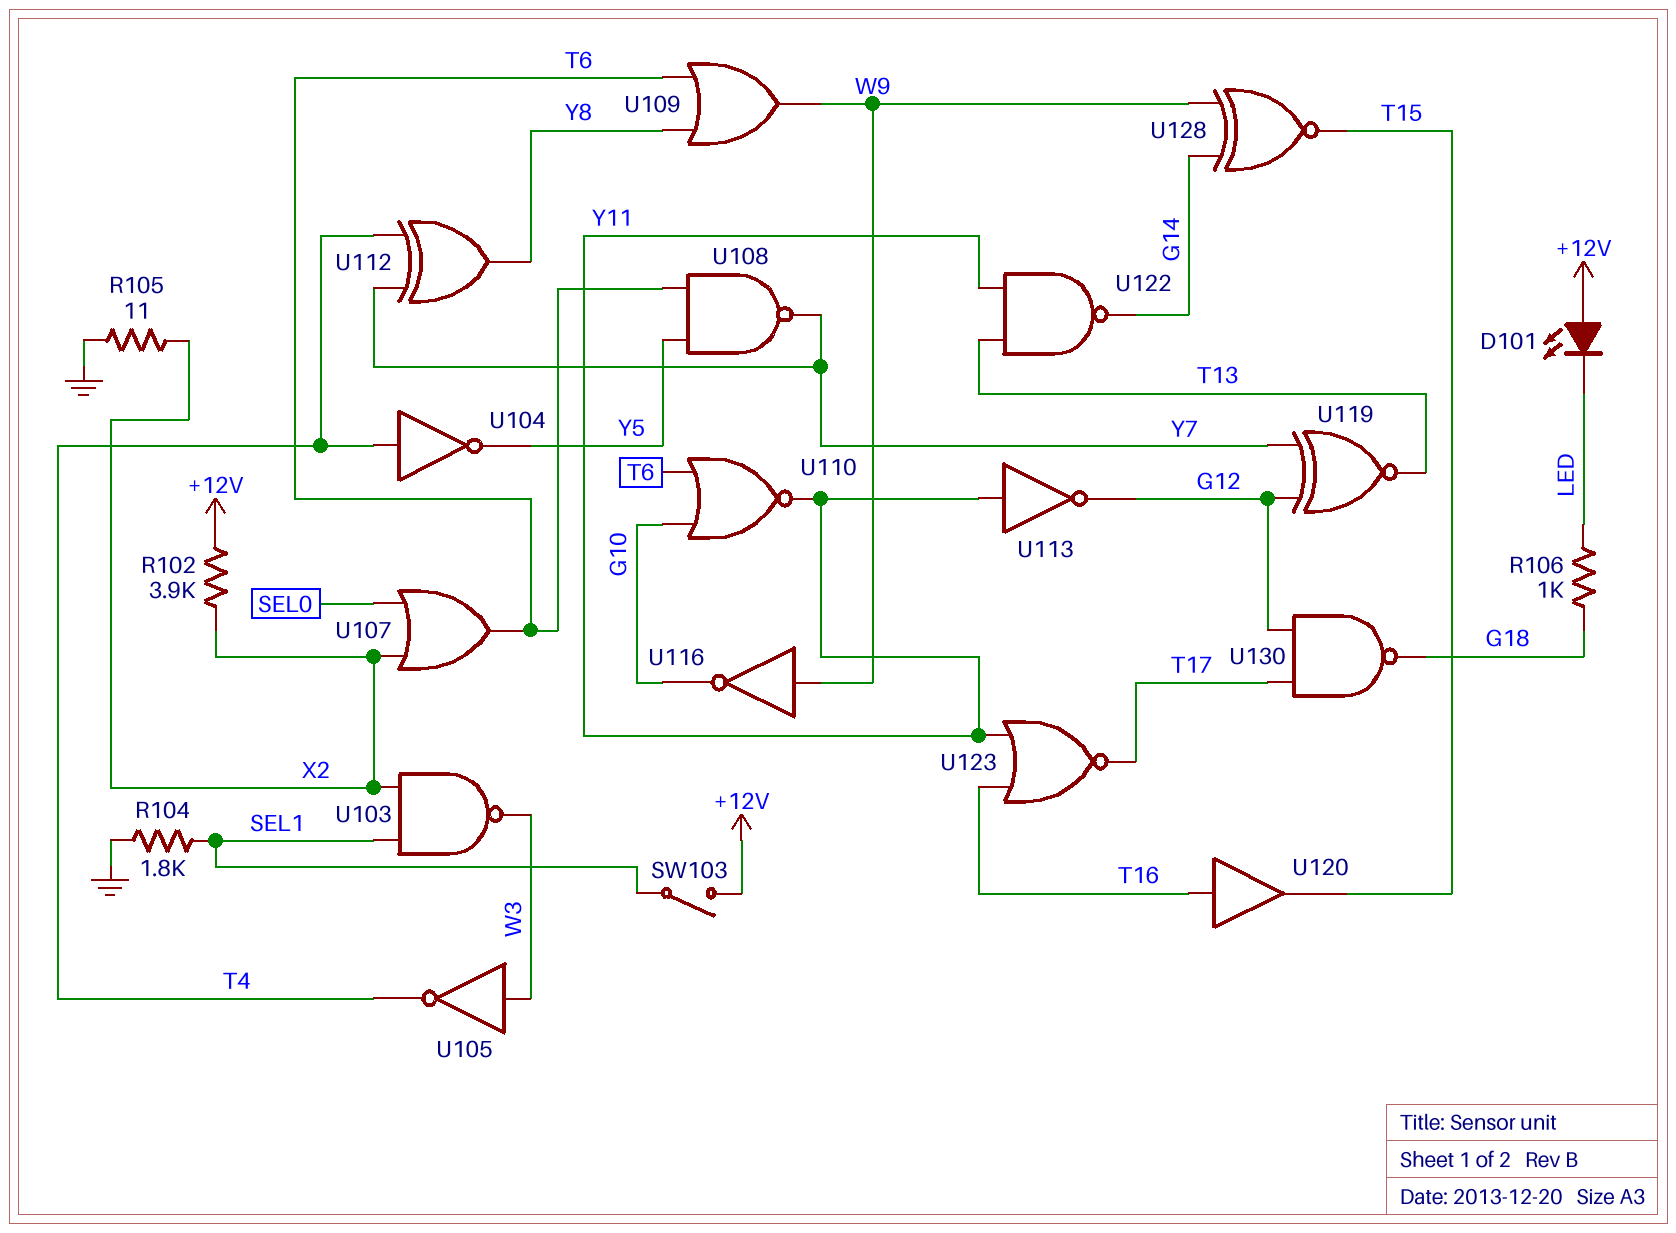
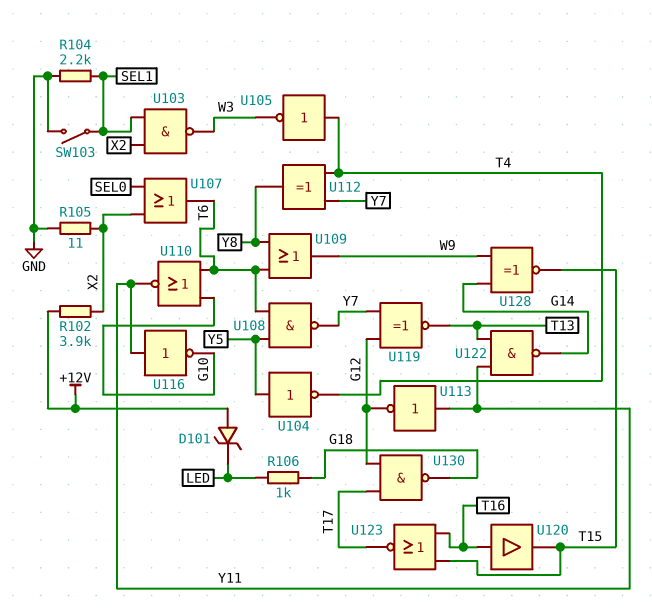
D101: LED (A +12V, K LED) -> zener (A +12V, K LED)
R104: 1.8k (GND, SEL1) -> 2.2k (GND, SEL1)
SW103: switch (+12V, SEL1) -> switch (GND, SEL1)
U104: NOT (in T4, out Y5) -> NOT (in Y5, out T4)
U105: NOT (in W3, out T4) -> NOT (in T4, out W3)
U116: NOT (in W9, out G10) -> NOT (in Y11, out G10)
U123: NOR (in T16, in Y11, out T17) -> NOR (in T15, in T16, out T17)

